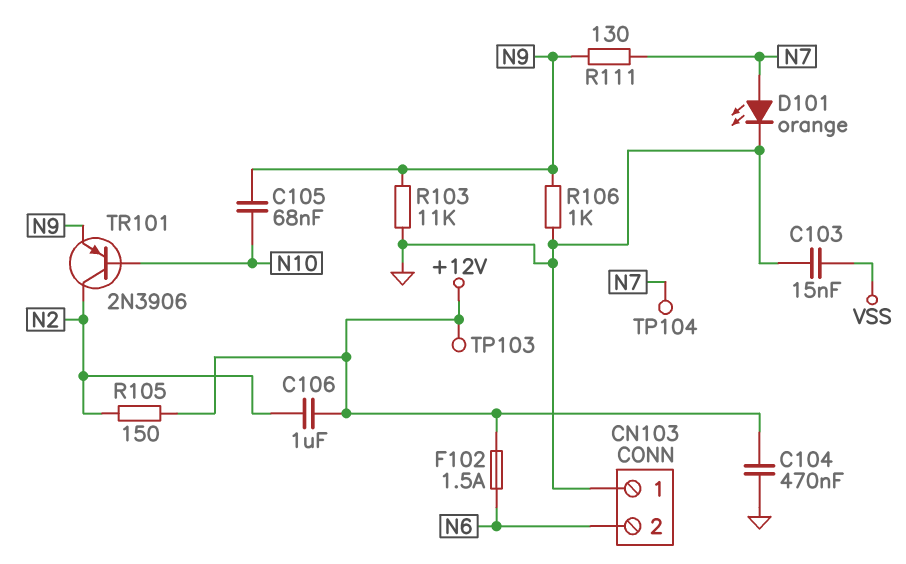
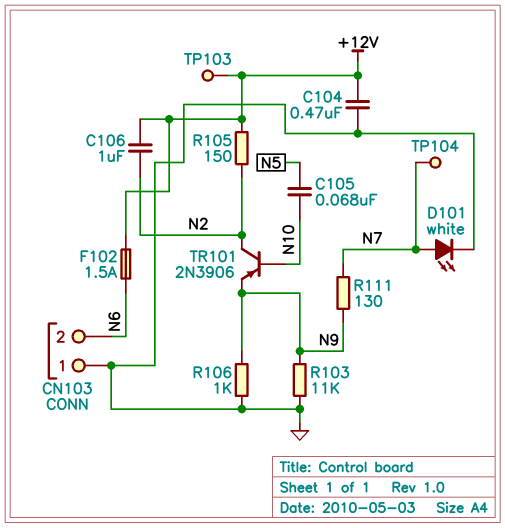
C103: 15nF (GND, VSS) -> none
C105: 68nF (N9, N10) -> 68nF (N5, N10)
D101: LED orange (A N7, K GND) -> LED white (A N7, K GND)

